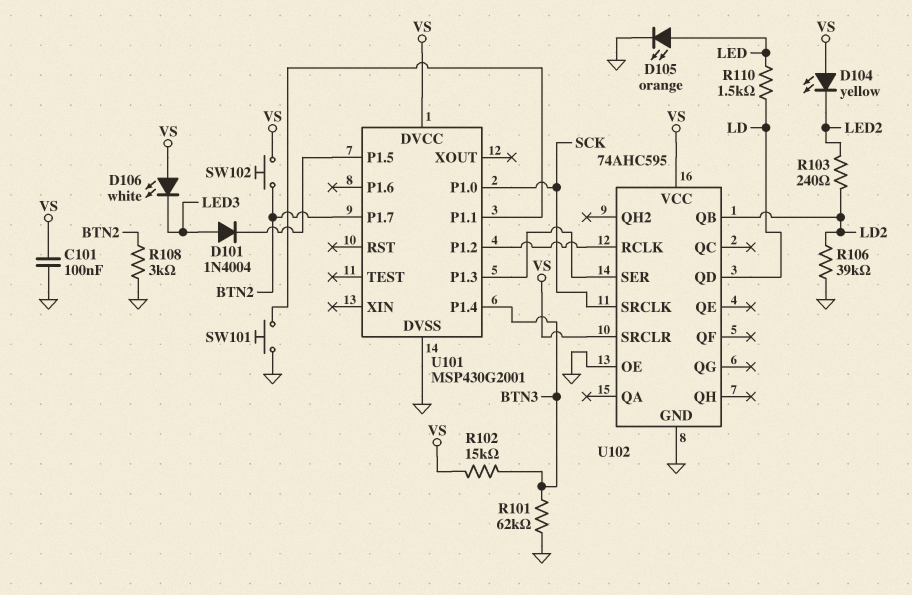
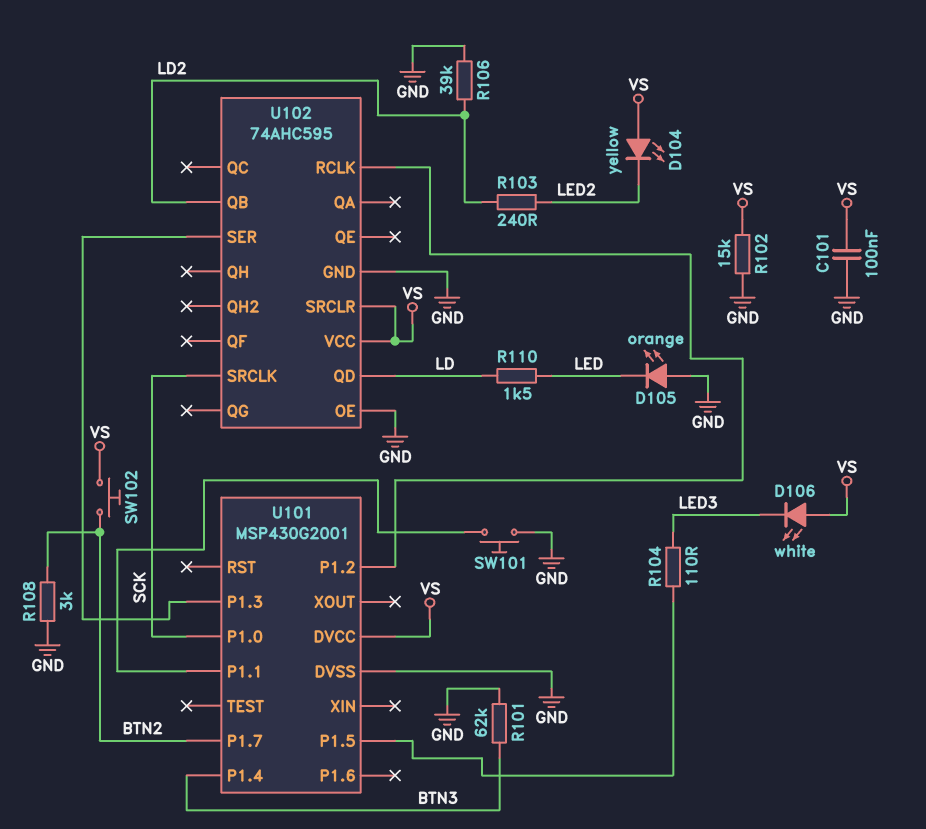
D101: diode 1N4004 (A LED3, K U101/P1.5) -> none
D105: LED orange (A LED, K GND) -> LED orange (A GND, K LED)
R102: 15k (BTN3, VS) -> 15k (GND, VS)
R104: none -> 110 (LED3, U101/P1.5)

